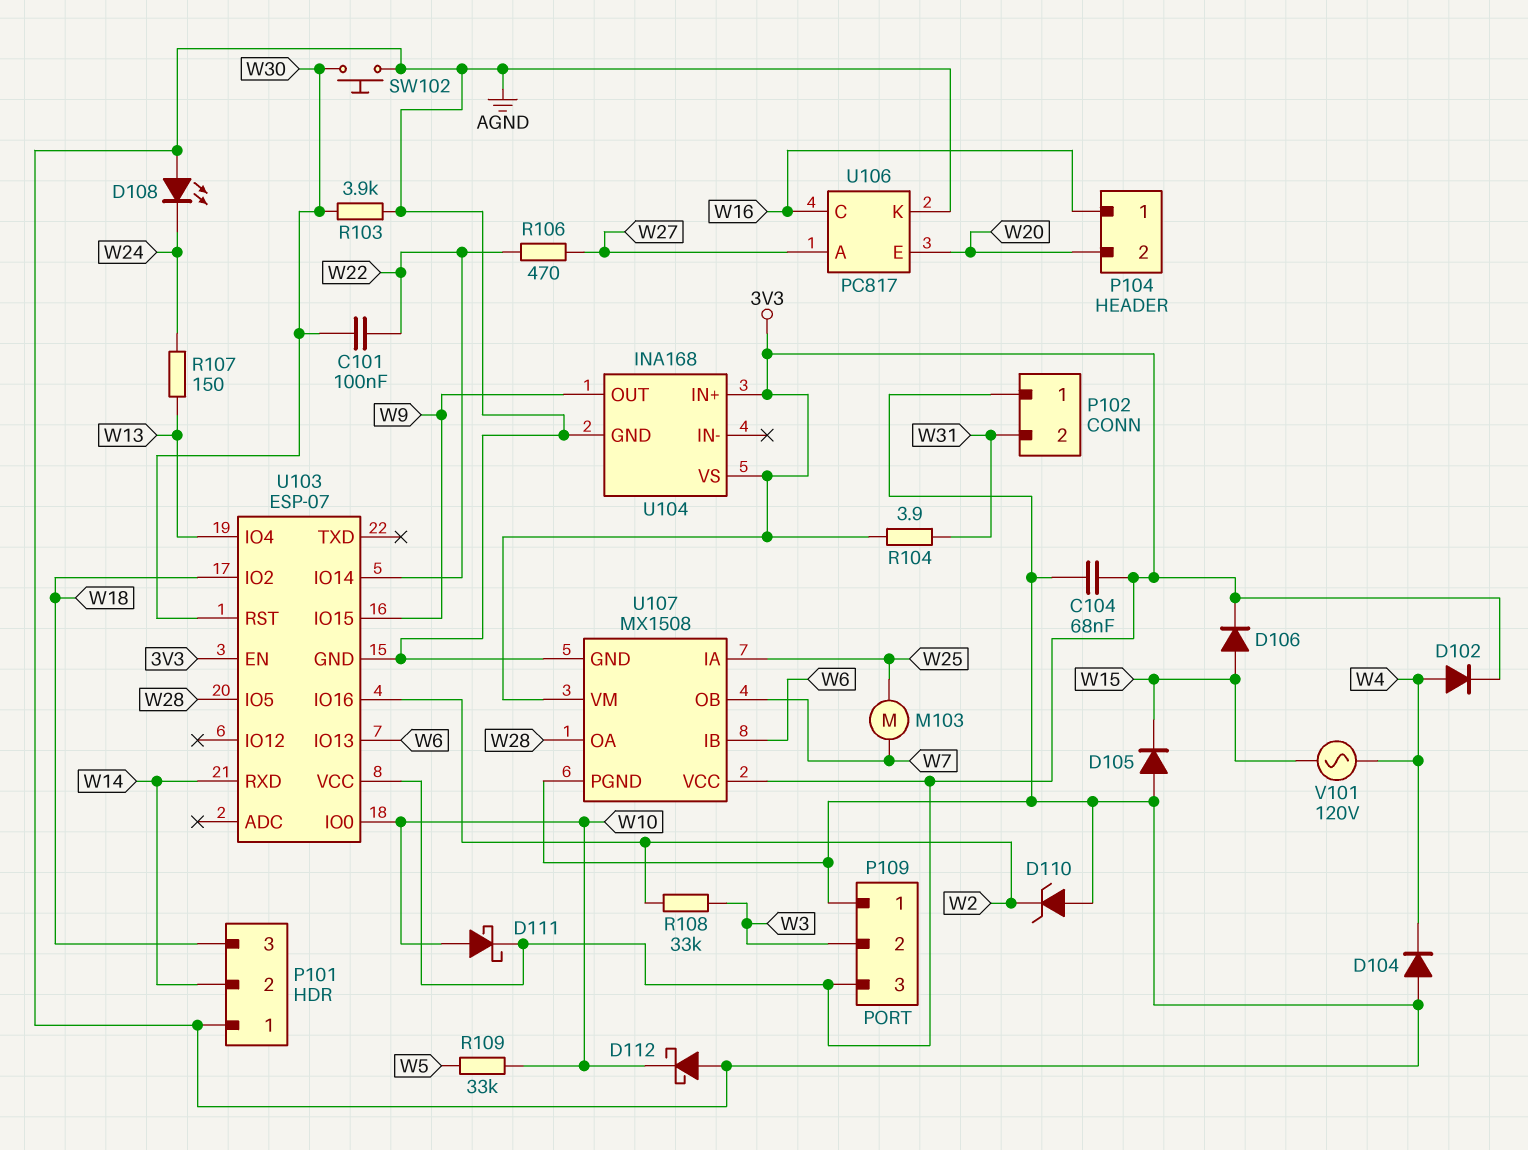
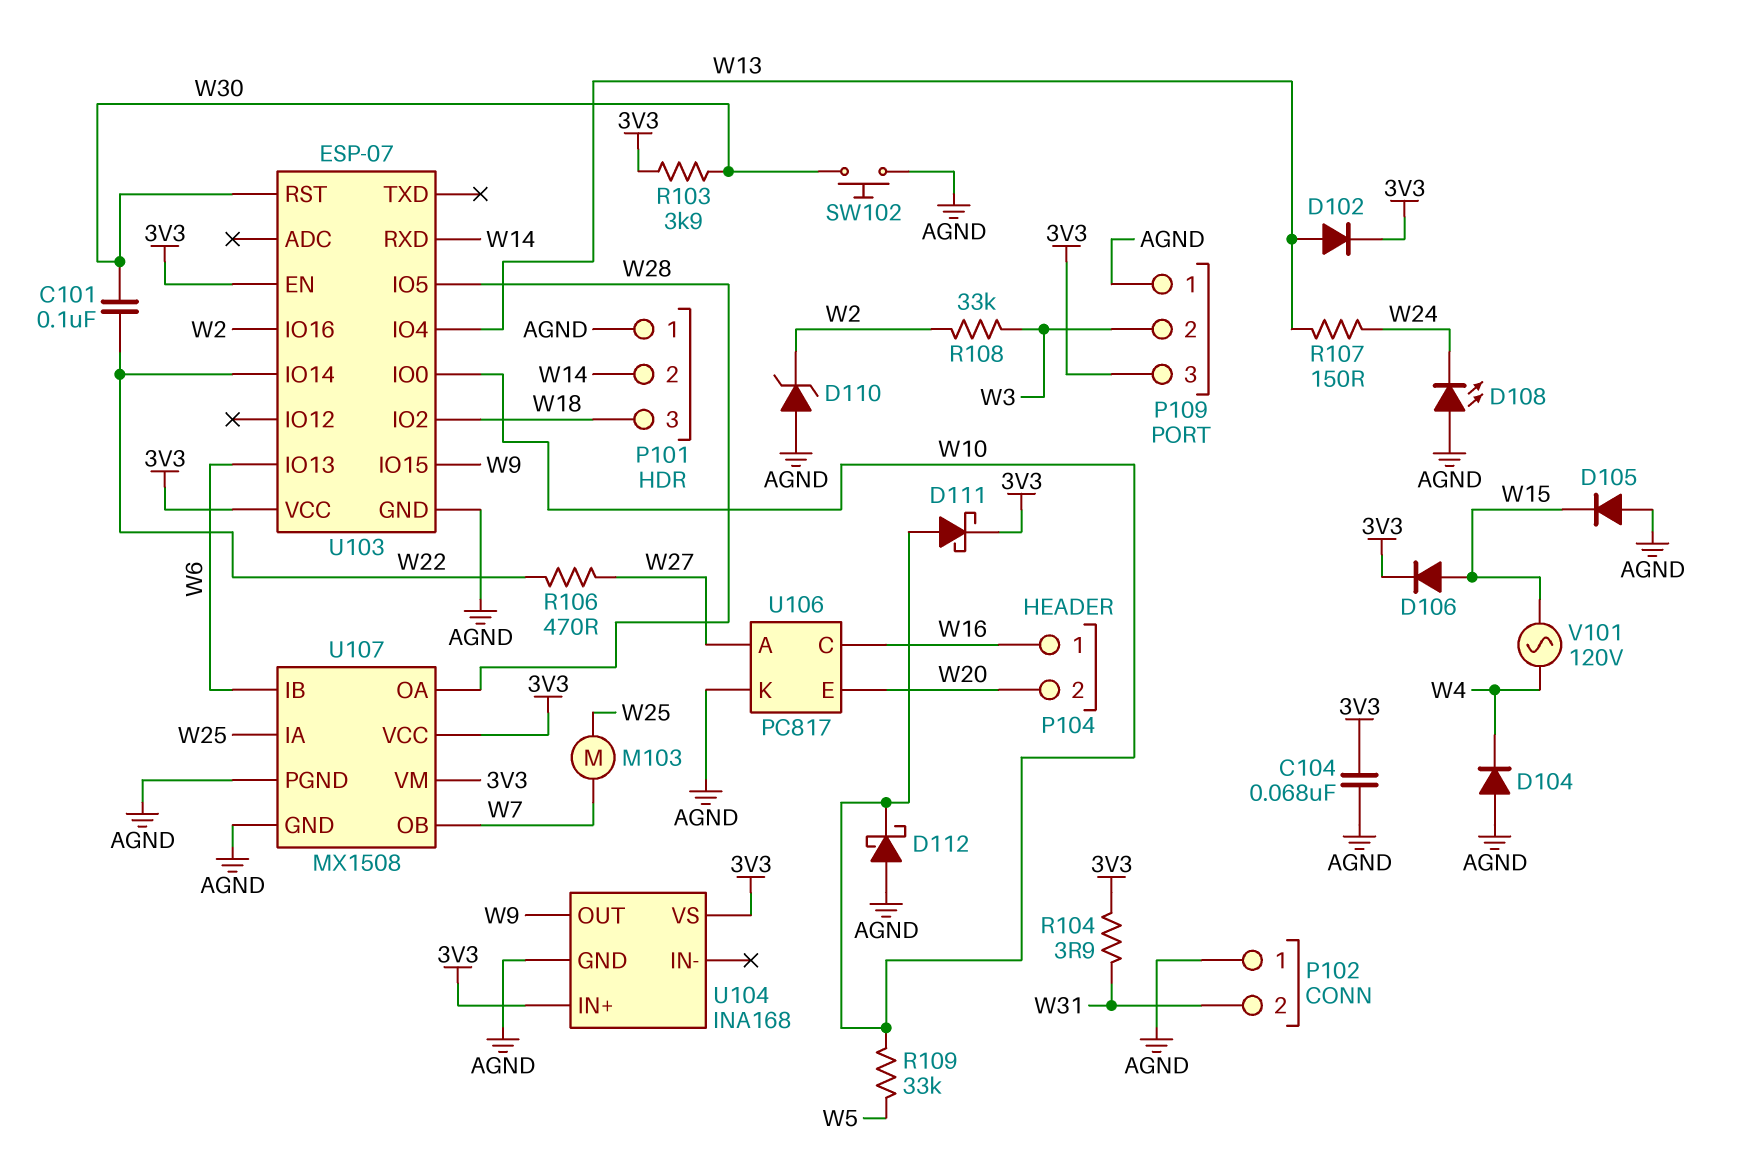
D102: diode (A W4, K 3V3) -> diode (A W13, K 3V3)
R103: 3.9k (AGND, W30) -> 3.9k (3V3, W30)

